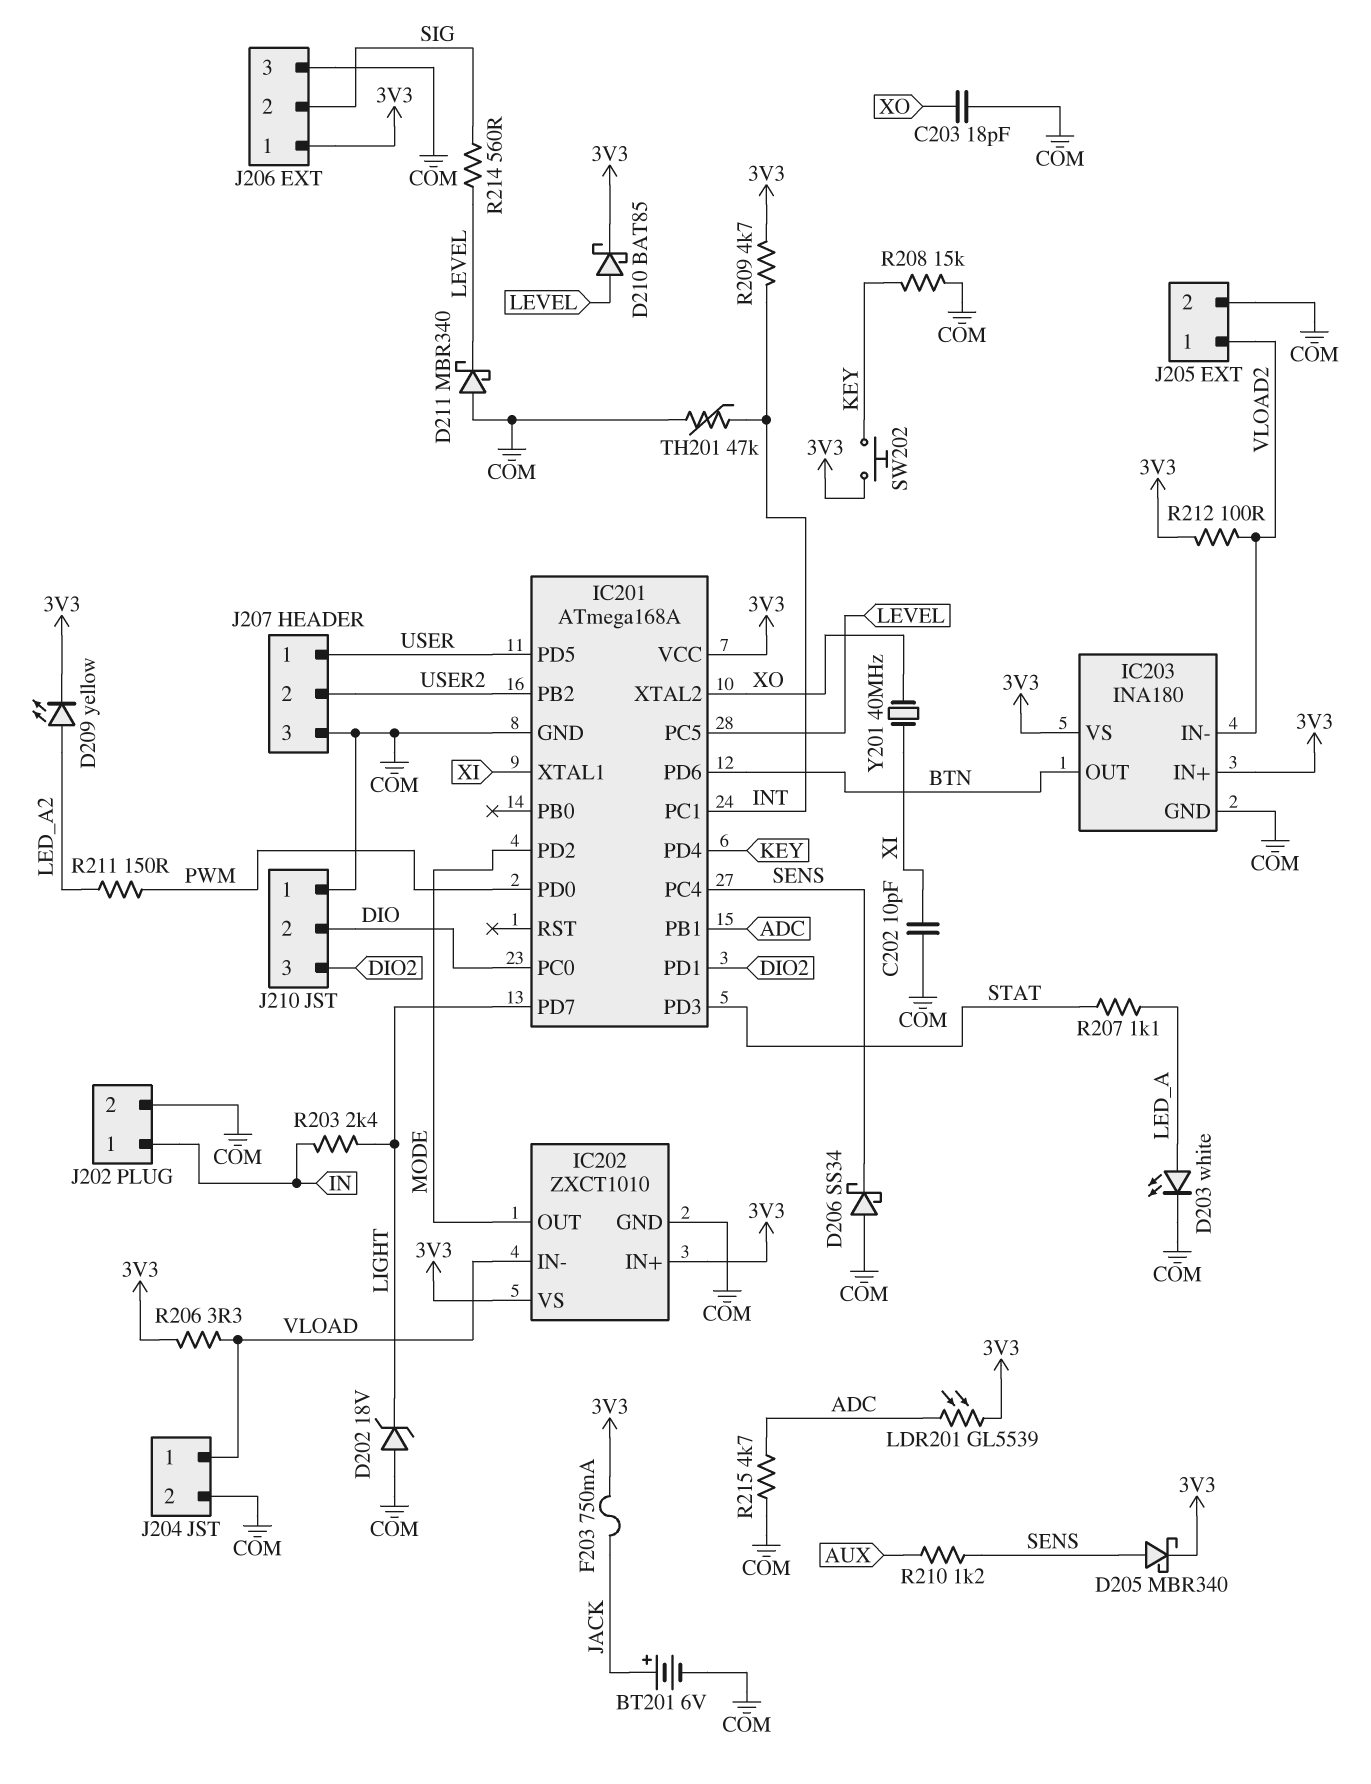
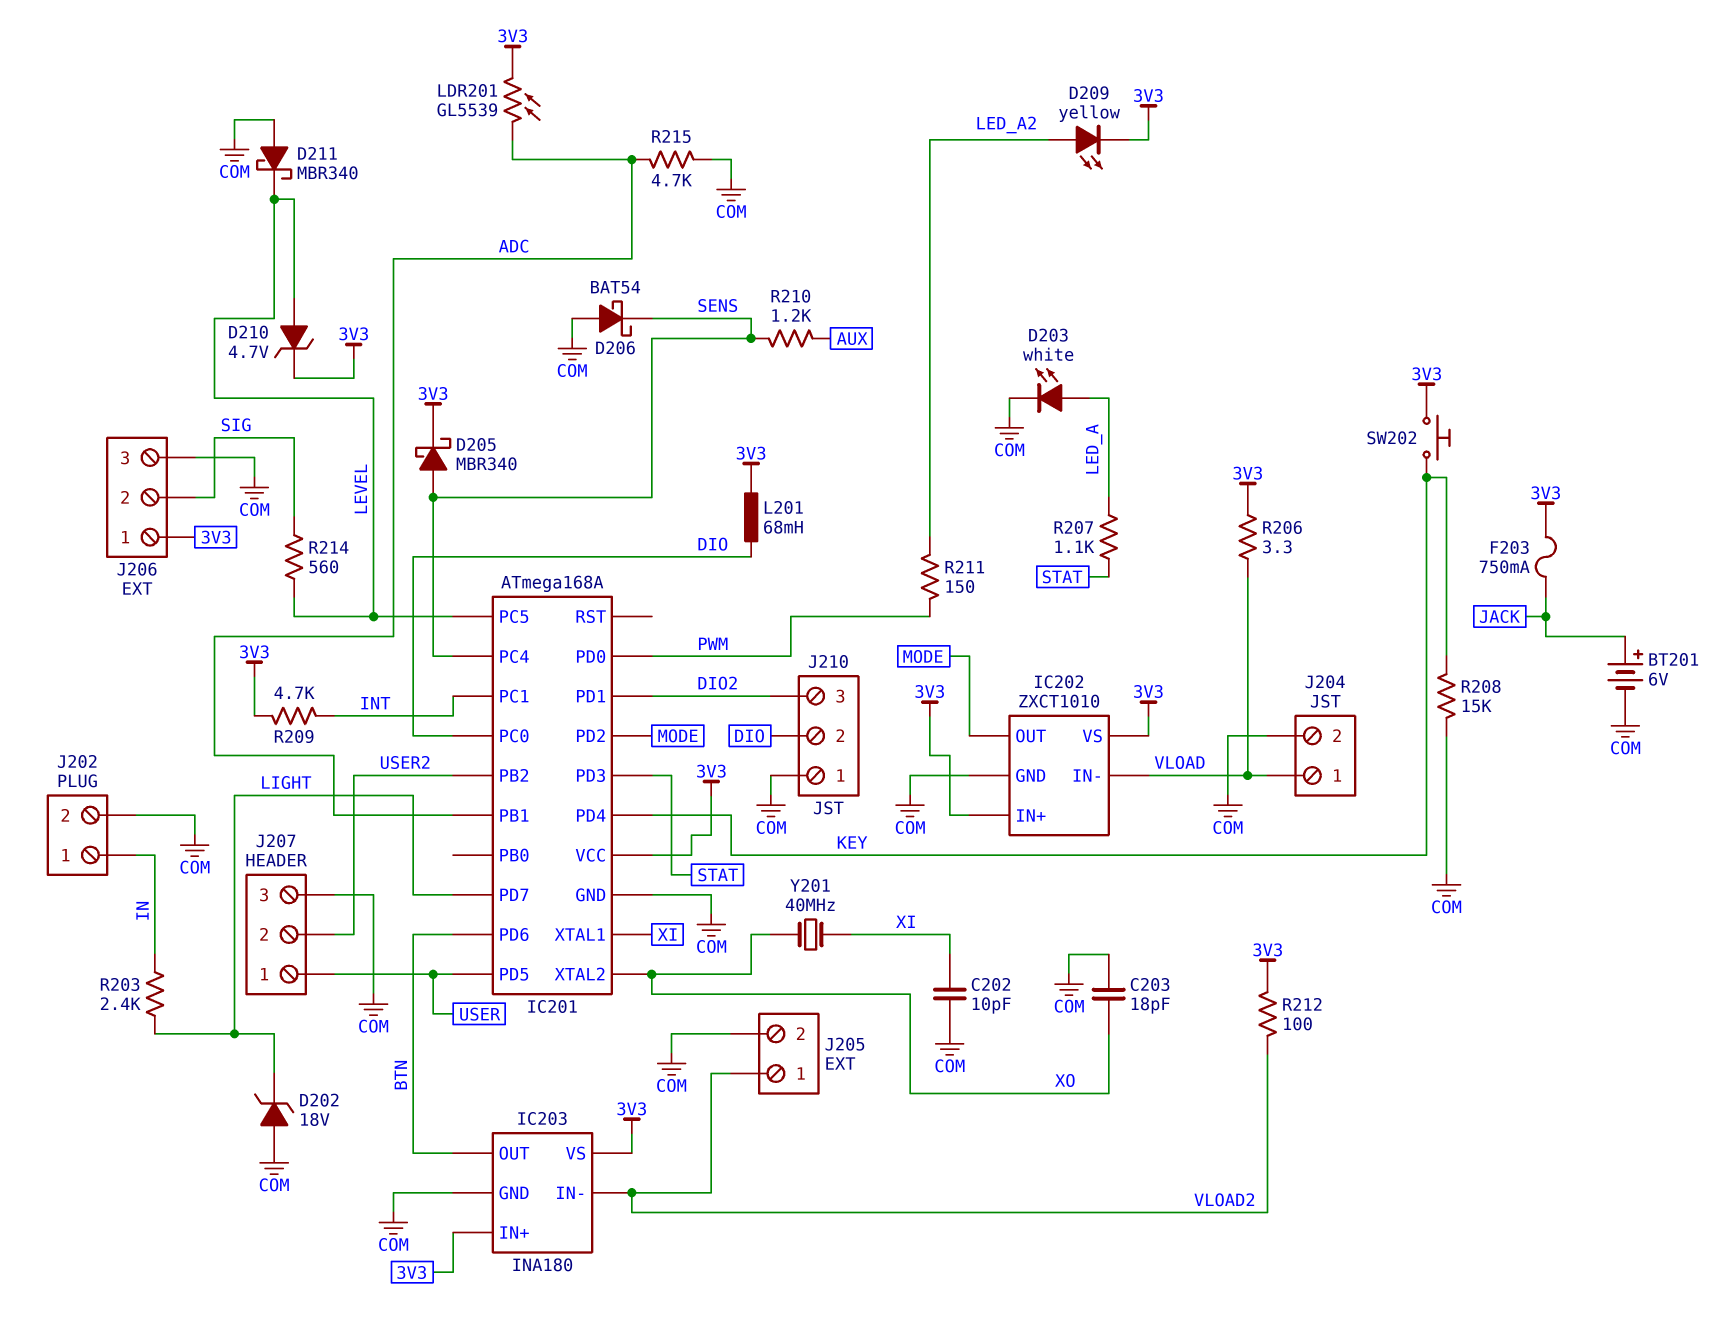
D206: schottky SS34 (A COM, K SENS) -> schottky BAT54 (A COM, K SENS)
D210: schottky BAT85 (A LEVEL, K 3V3) -> zener 4.7V (A LEVEL, K 3V3)
L201: none -> 68mH (3V3, DIO)
TH201: 47k (COM, INT) -> none

